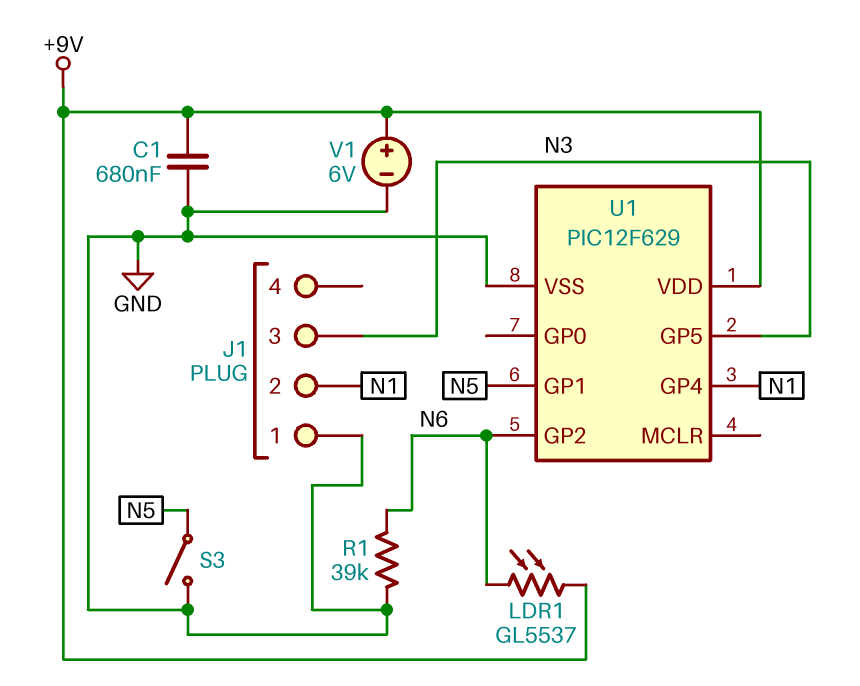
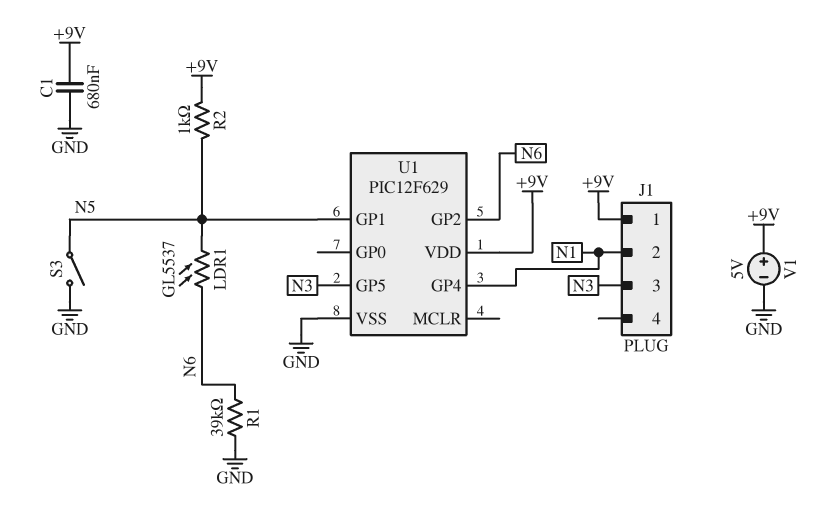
J1 pin 1: GND -> +9V
LDR1: GL5537 (+9V, N6) -> GL5537 (N5, N6)
R2: none -> 1k (+9V, N5)
V1: 6V (plus +9V, minus GND) -> 5V (plus +9V, minus GND)

